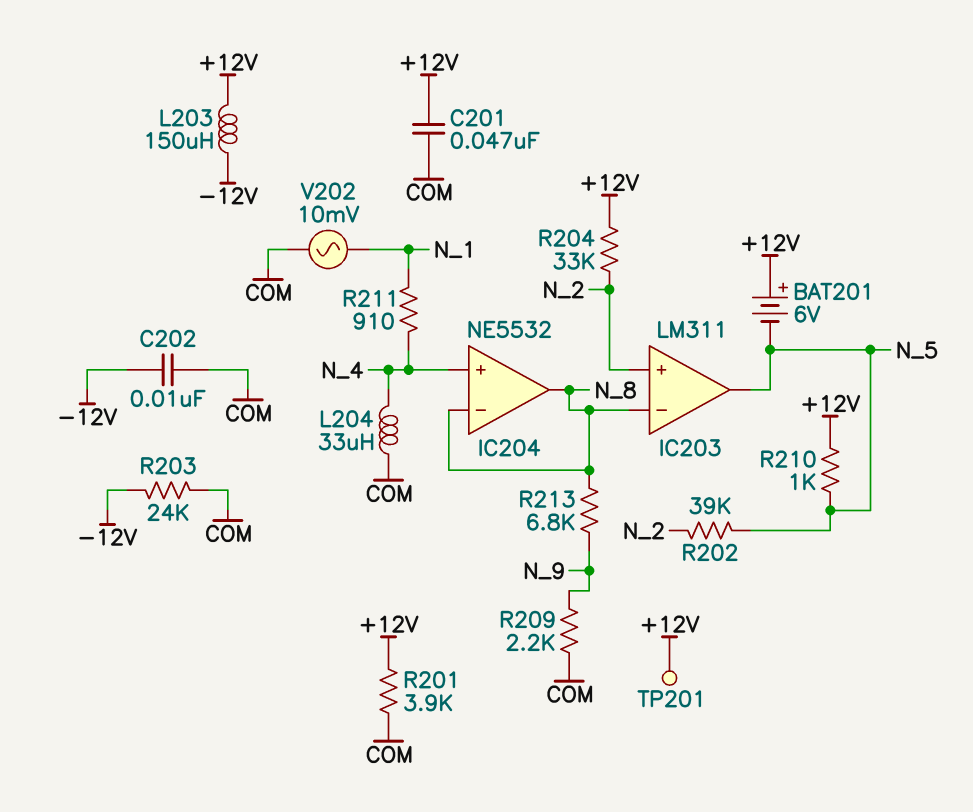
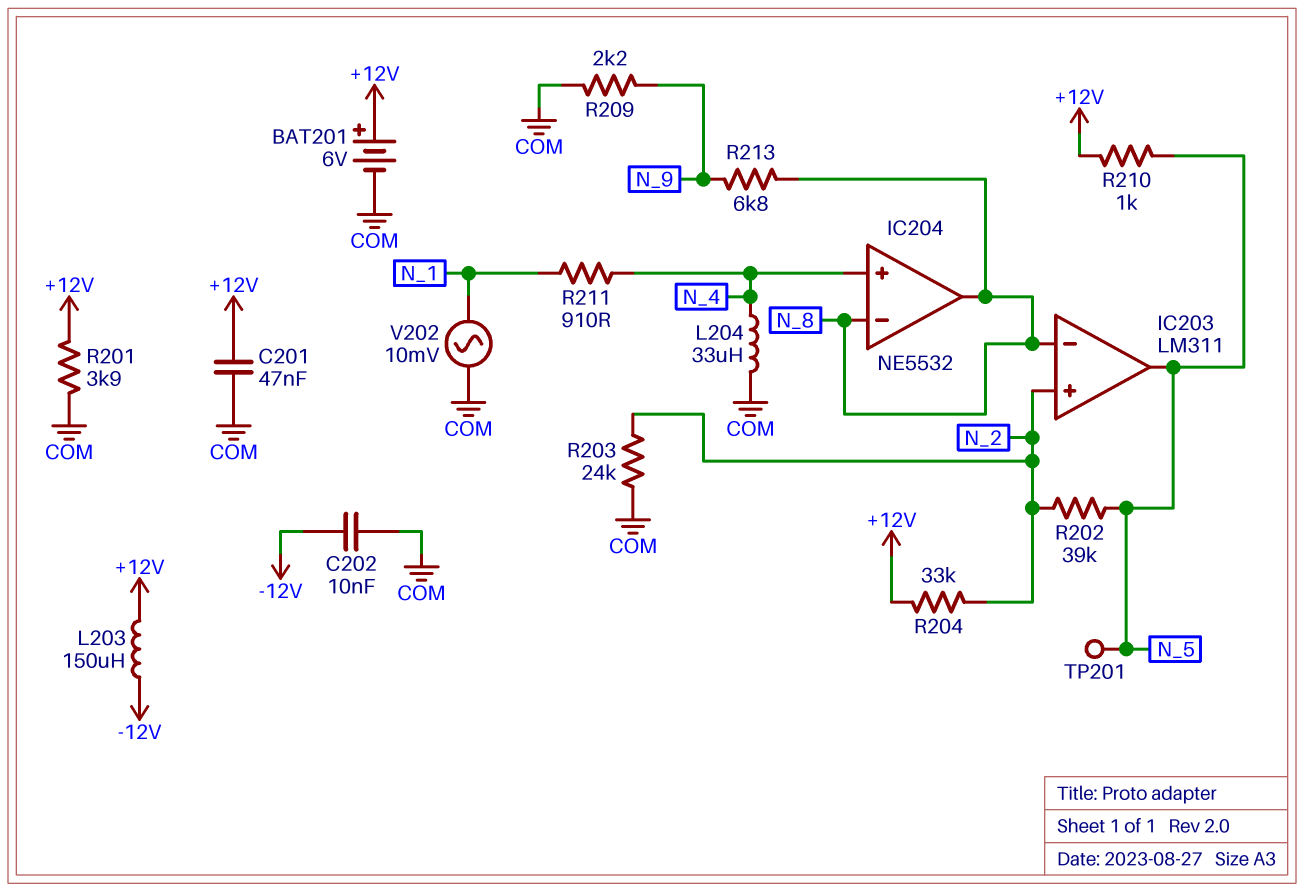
BAT201: 6V (plus +12V, minus N_5) -> 6V (plus +12V, minus COM)
R203: 24k (-12V, COM) -> 24k (COM, N_2)
TP201: test point (+12V) -> test point (N_5)

